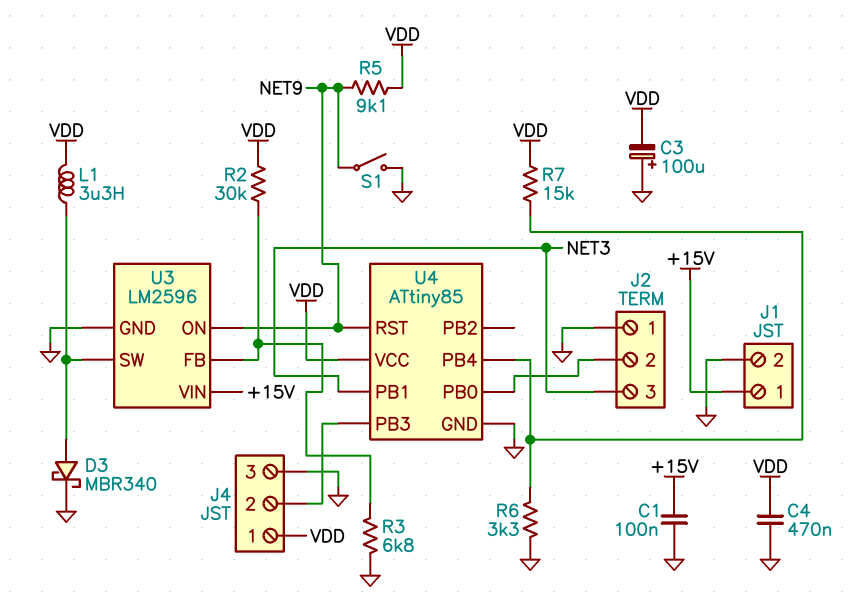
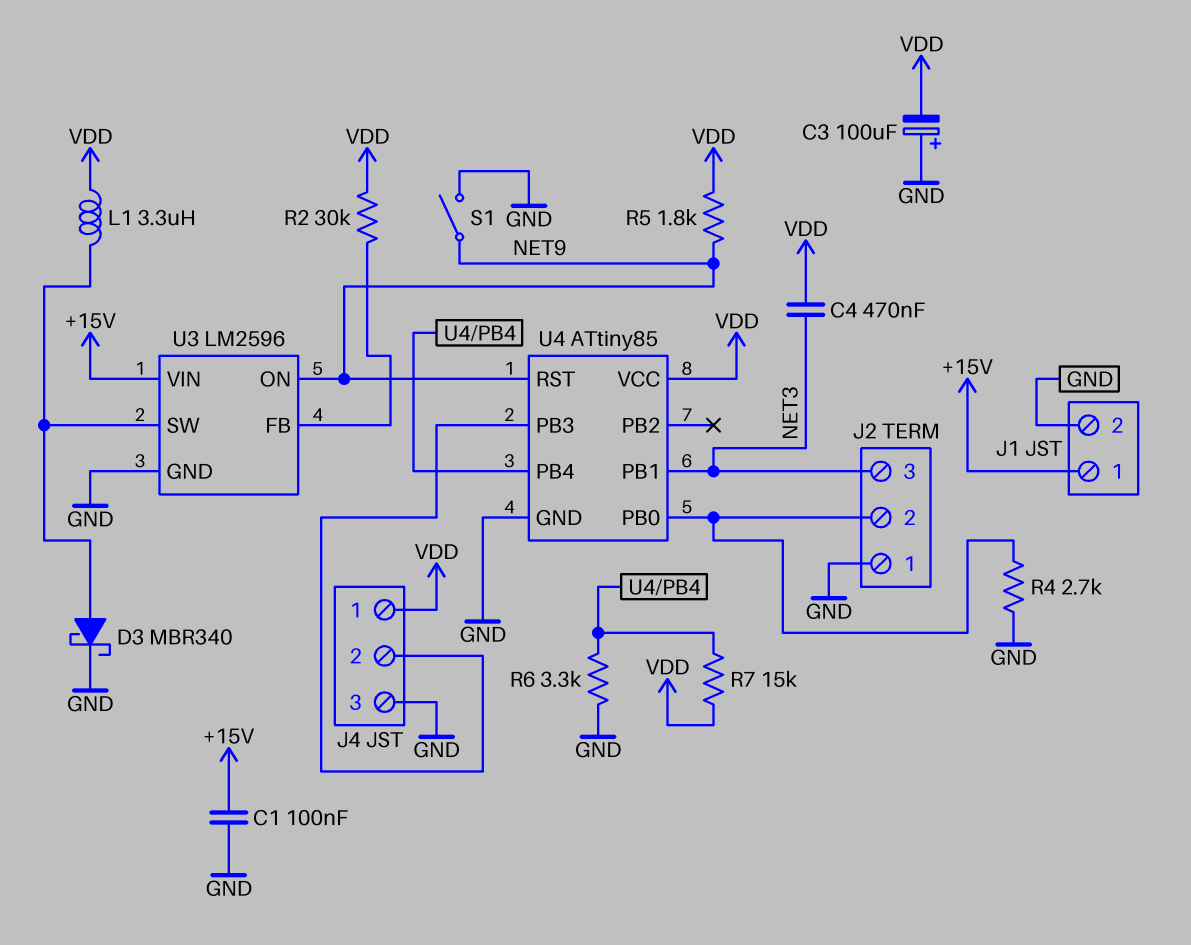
C4: 470nF (GND, VDD) -> 470nF (NET3, VDD)
R3: 6.8k (GND, U3/FB) -> none
R4: none -> 2.7k (GND, J2/2)
R5: 9.1k (NET9, VDD) -> 1.8k (NET9, VDD)

